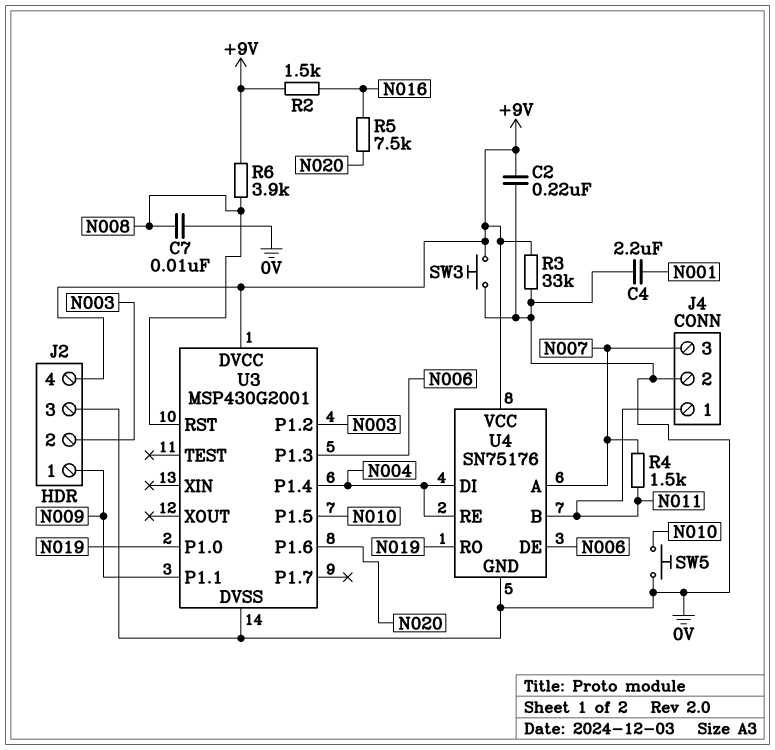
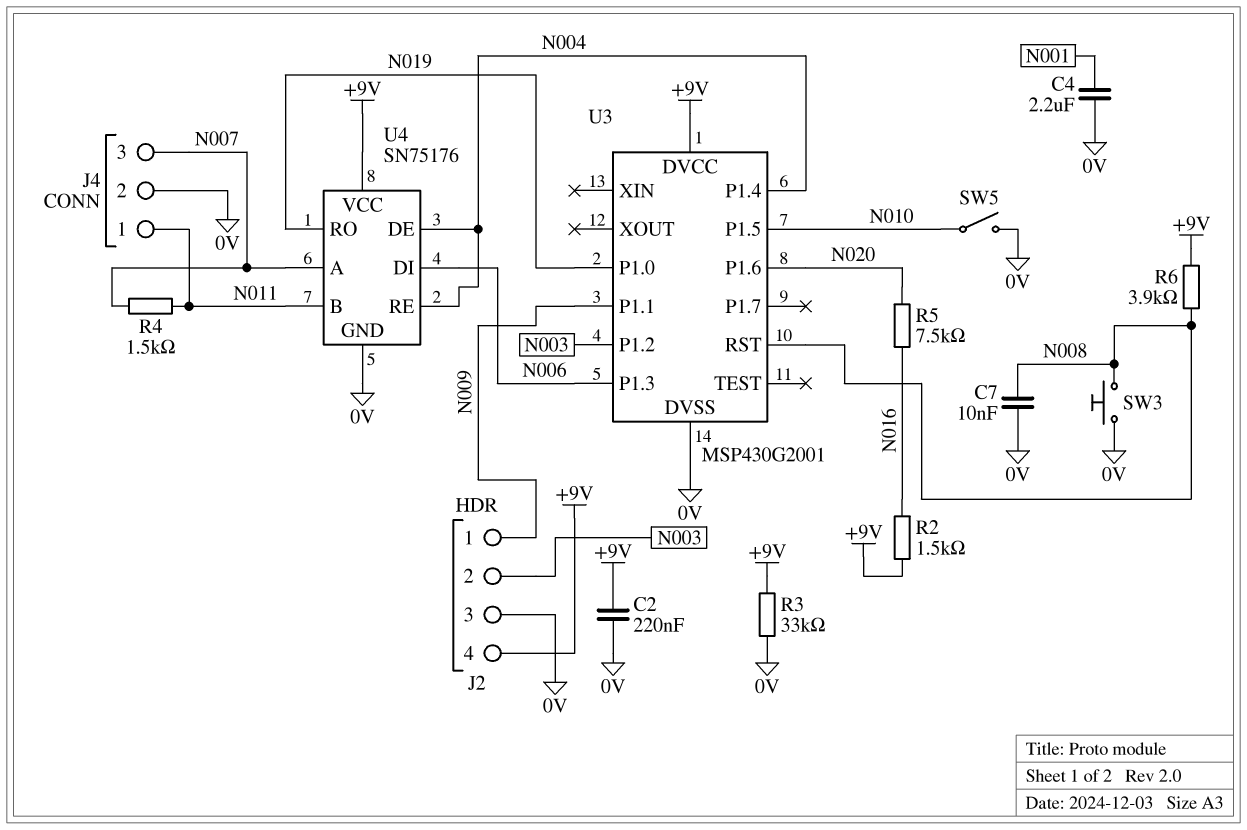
SW3: button (+9V, 0V) -> button (0V, N008)
SW5: button (0V, N010) -> switch (0V, N010)
U4 pin DE: N006 -> N004
U4 pin DI: N004 -> N006

